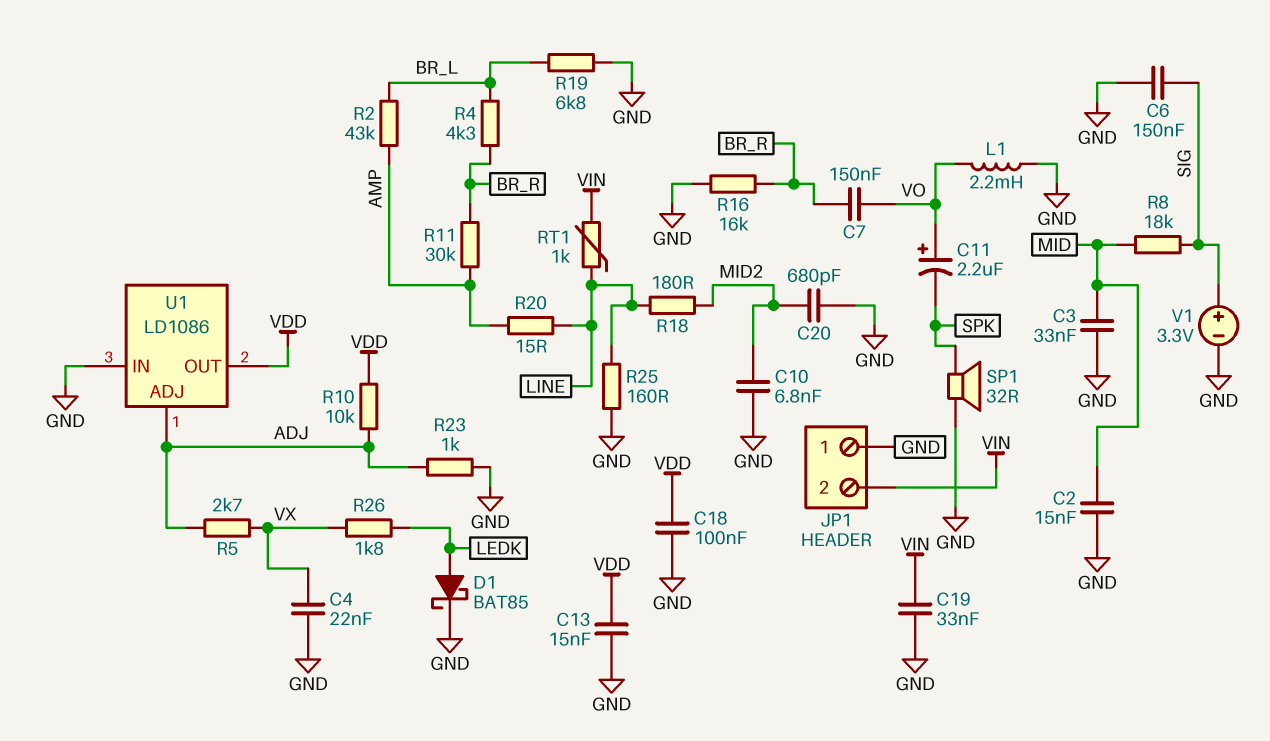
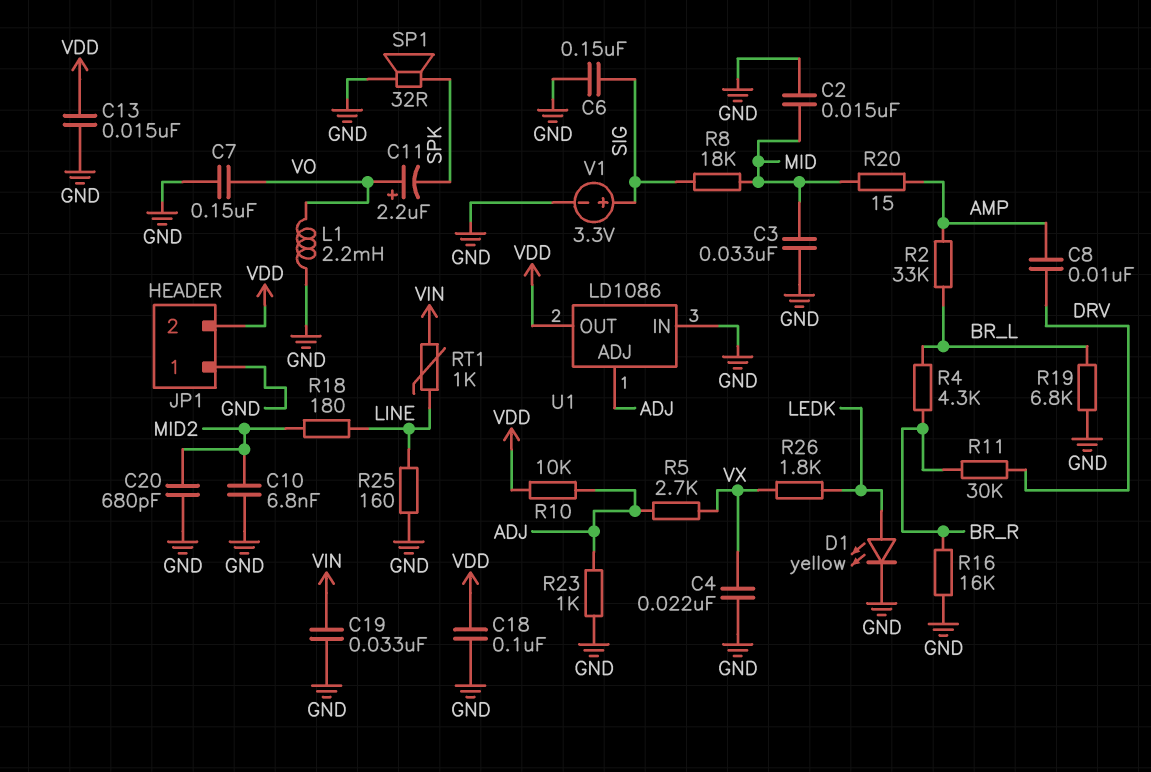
C7: 150nF (BR_R, VO) -> 150nF (GND, VO)
C8: none -> 10nF (AMP, DRV)
D1: schottky BAT85 (A LEDK, K GND) -> LED yellow (A LEDK, K GND)
JP1 pin 2: VIN -> VDD
R2: 43k (AMP, BR_L) -> 33k (AMP, BR_L)
R11: 30k (AMP, BR_R) -> 30k (BR_R, DRV)
R20: 15 (AMP, LINE) -> 15 (AMP, MID)

